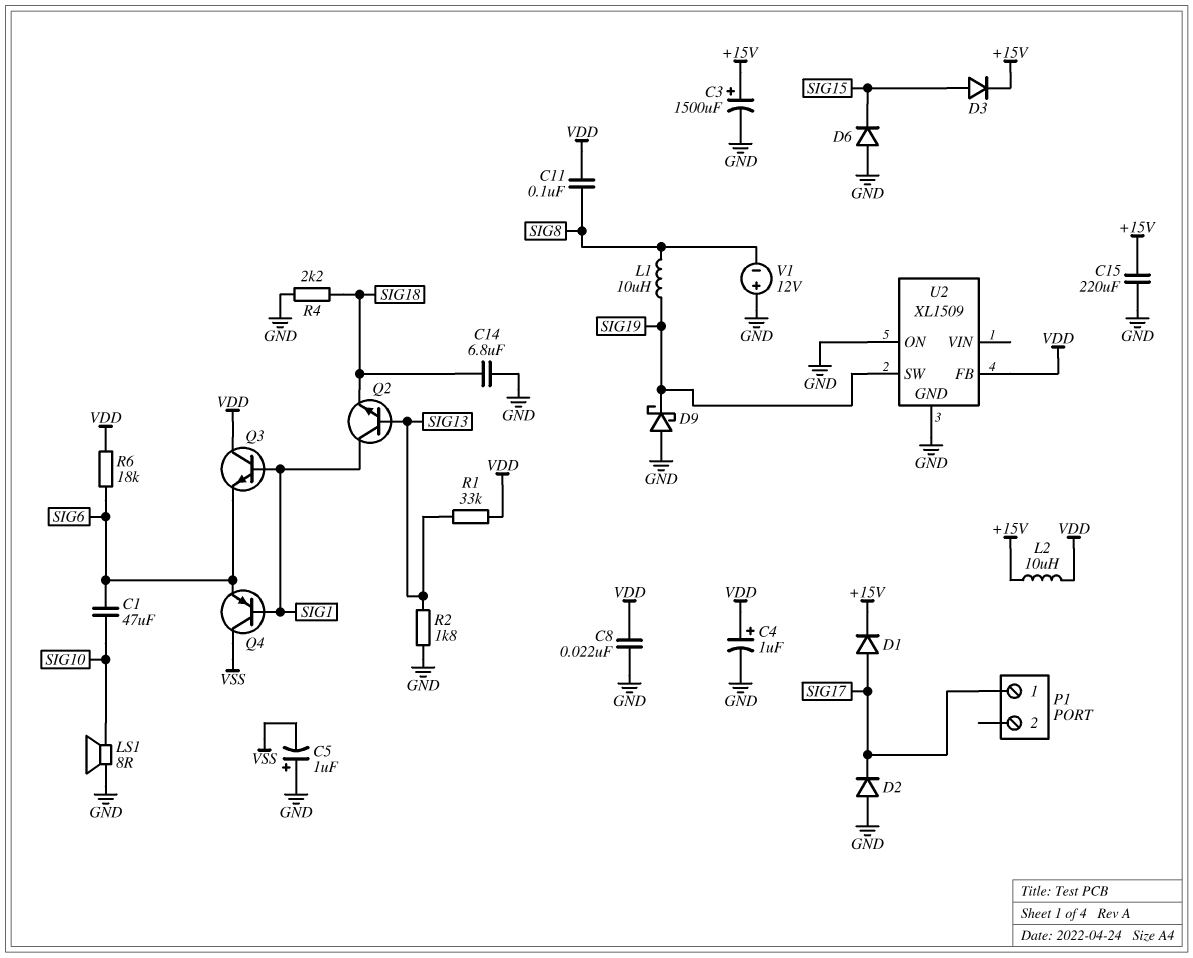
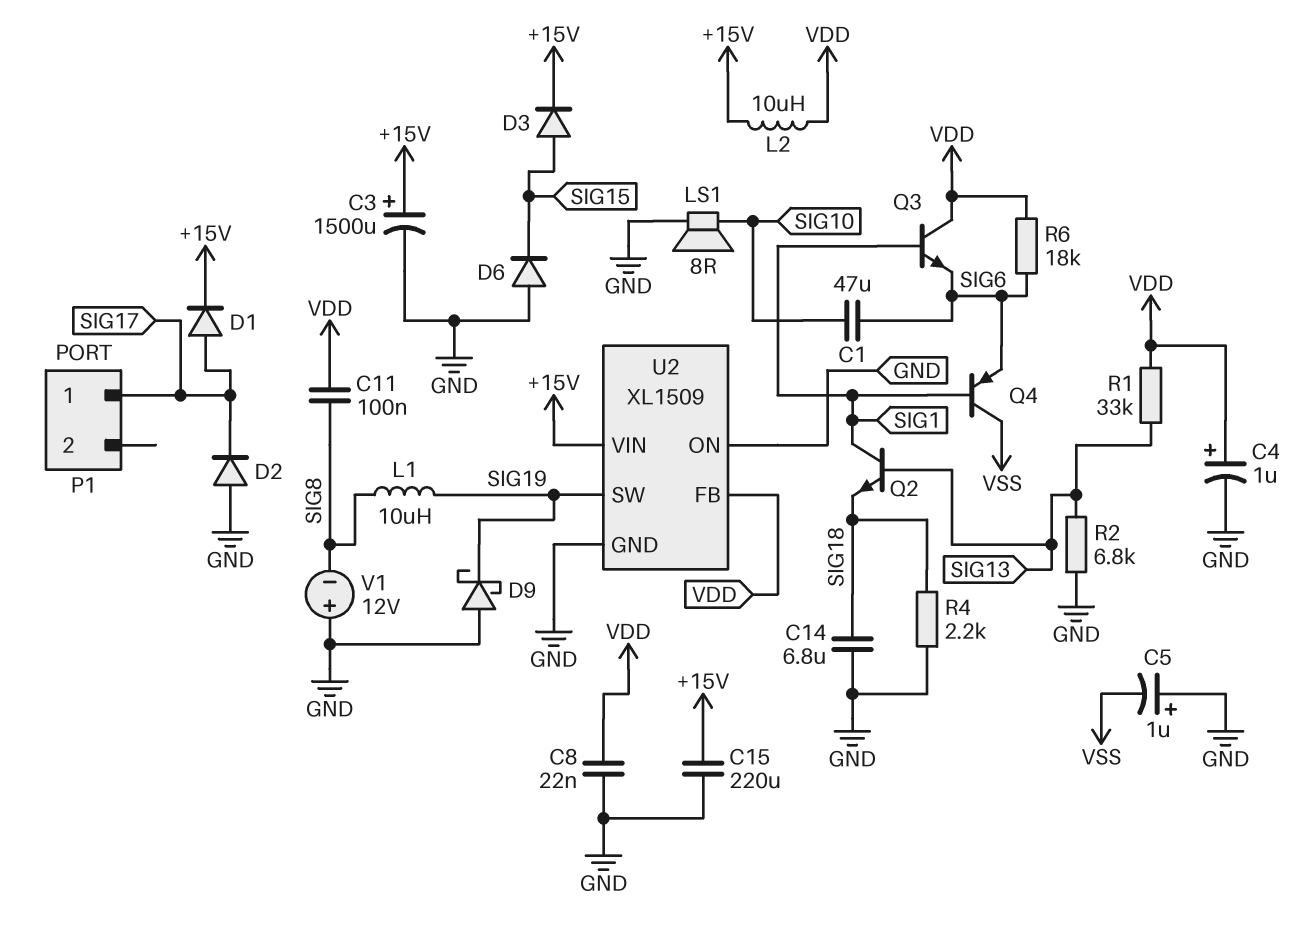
R2: 1.8k (GND, SIG13) -> 6.8k (GND, SIG13)
U2 pin VIN: none -> +15V

